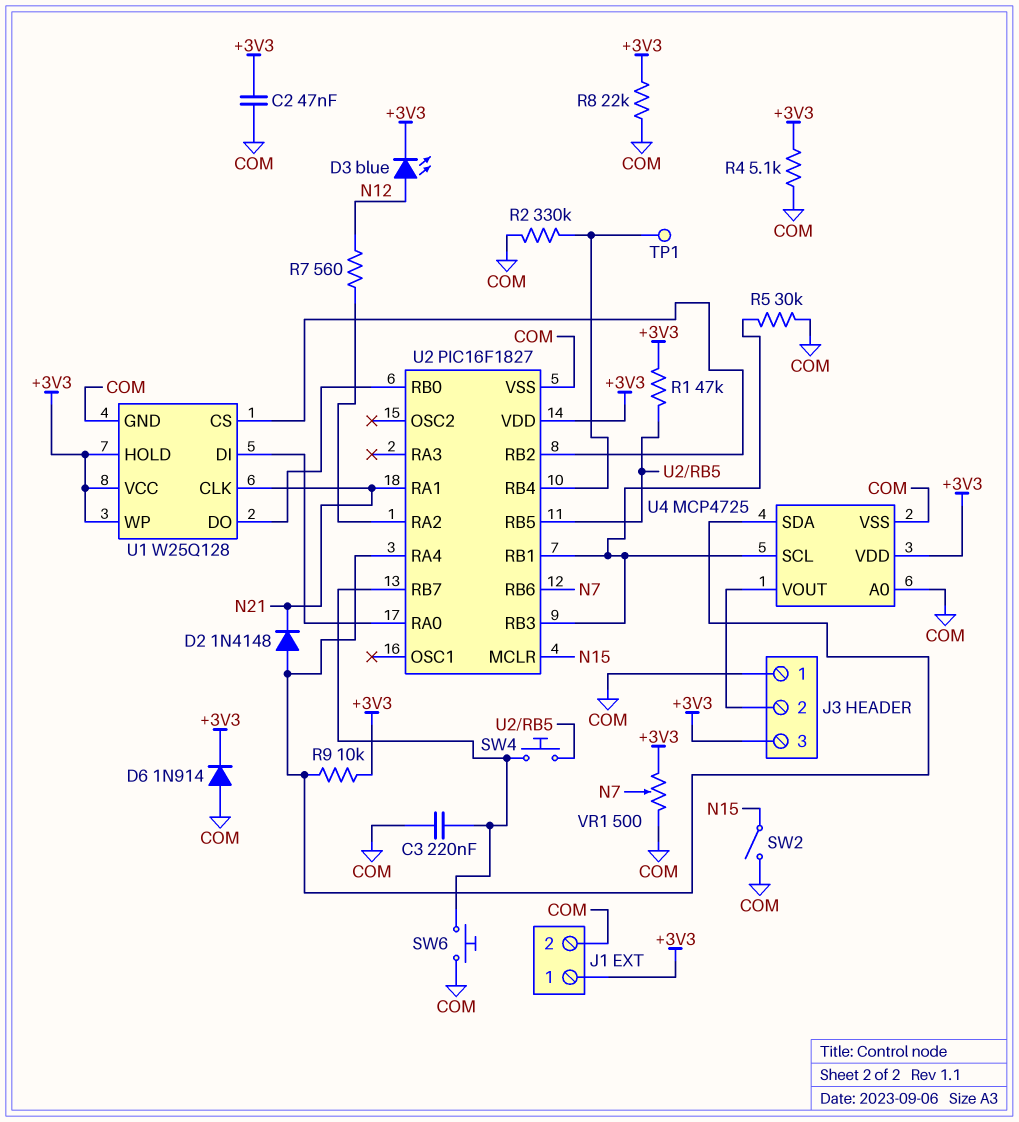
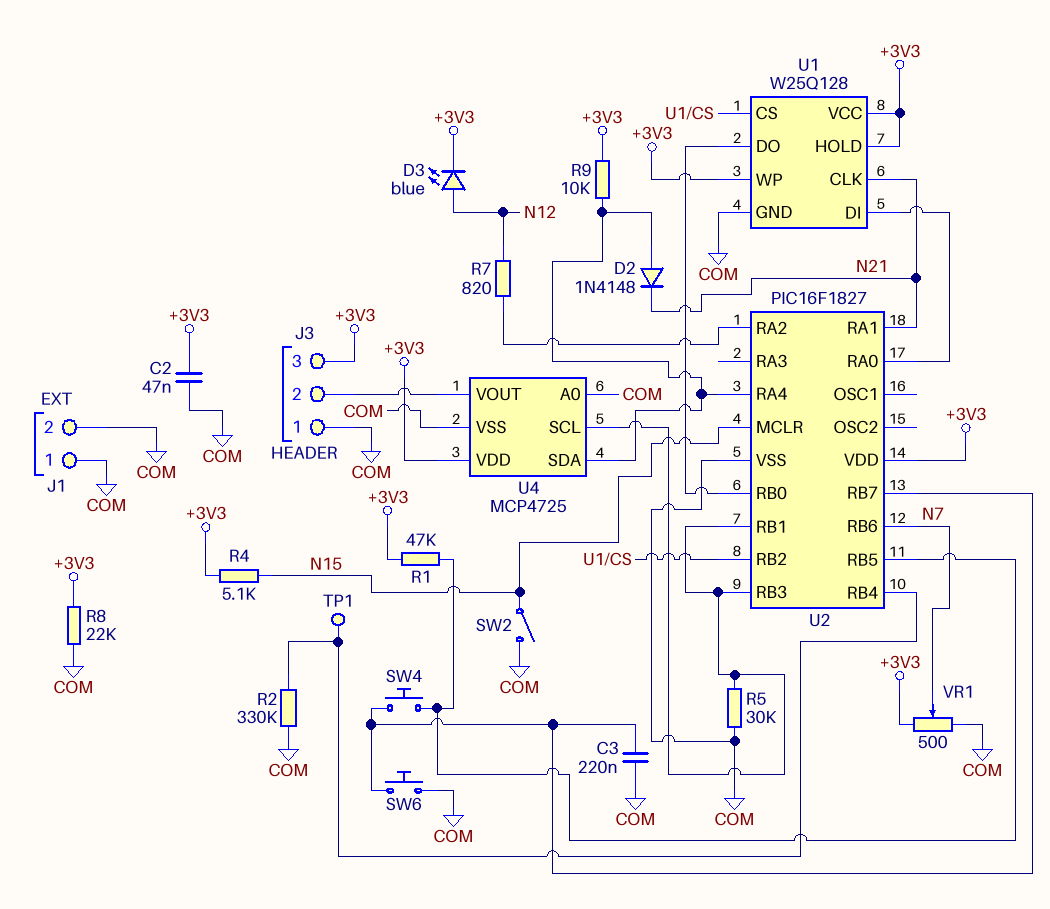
D6: diode 1N914 (A COM, K +3V3) -> none
J1 pin 1: +3V3 -> COM
R4: 5.1k (+3V3, COM) -> 5.1k (+3V3, N15)
R7: 560 (N12, U2/RA2) -> 820 (N12, U2/RA2)

